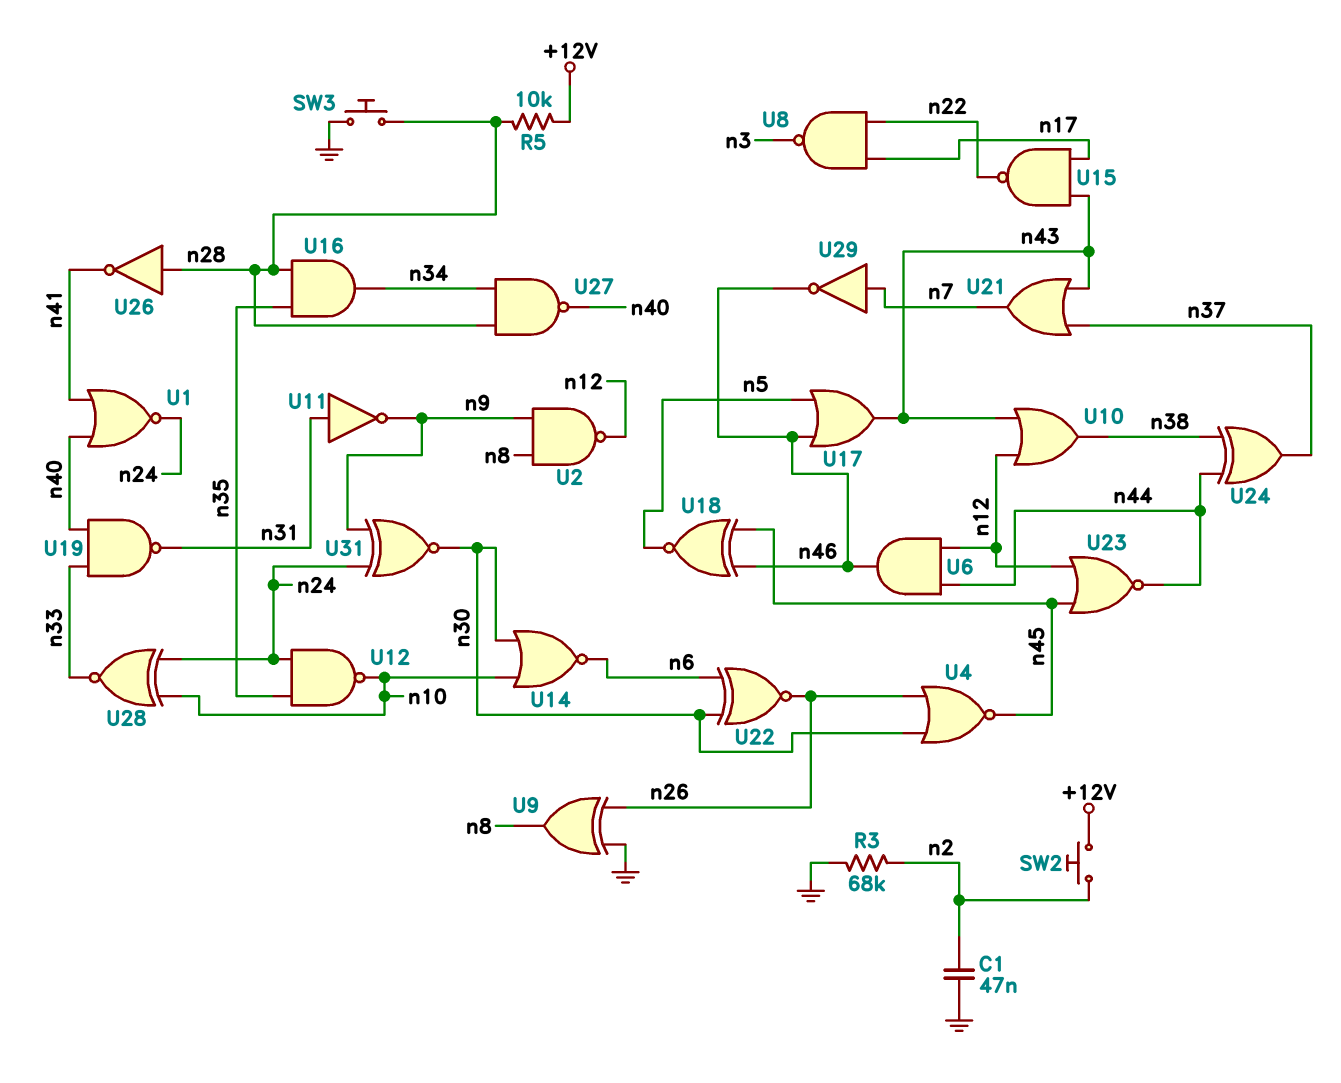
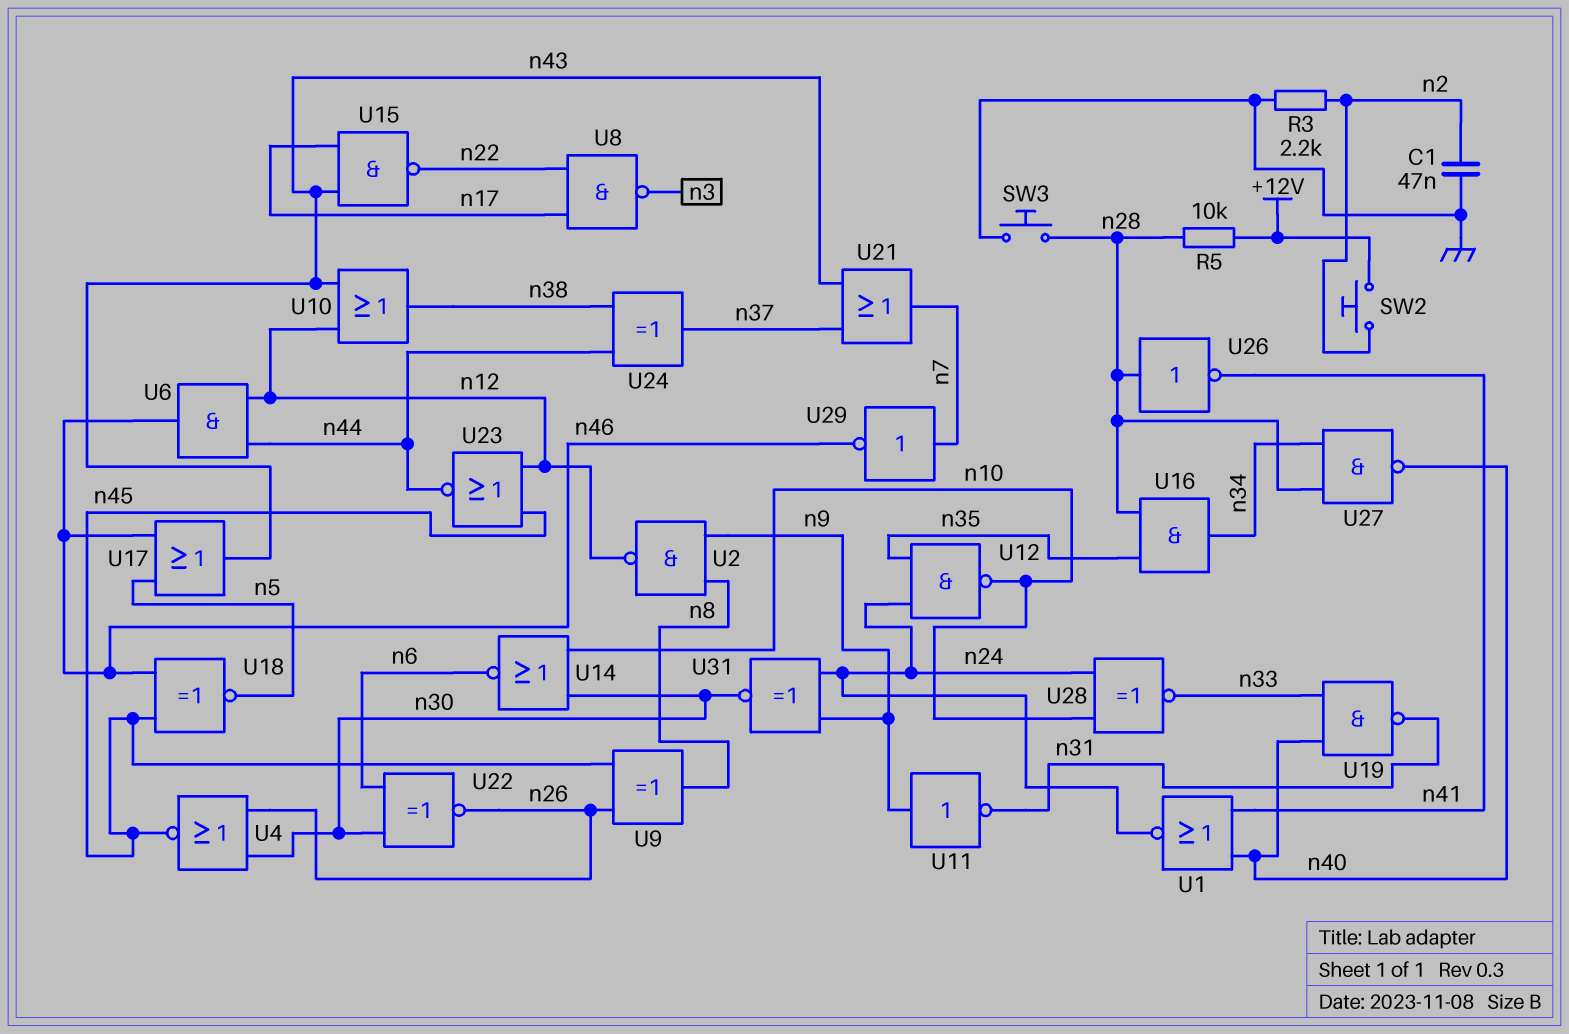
R3: 68k (GND, n2) -> 2.2k (GND, n2)
U9: XOR (in GND, in n26, out n8) -> XOR (in n26, in n45, out n8)
U11: NOT (in n31, out n9) -> NOT (in n9, out n31)

